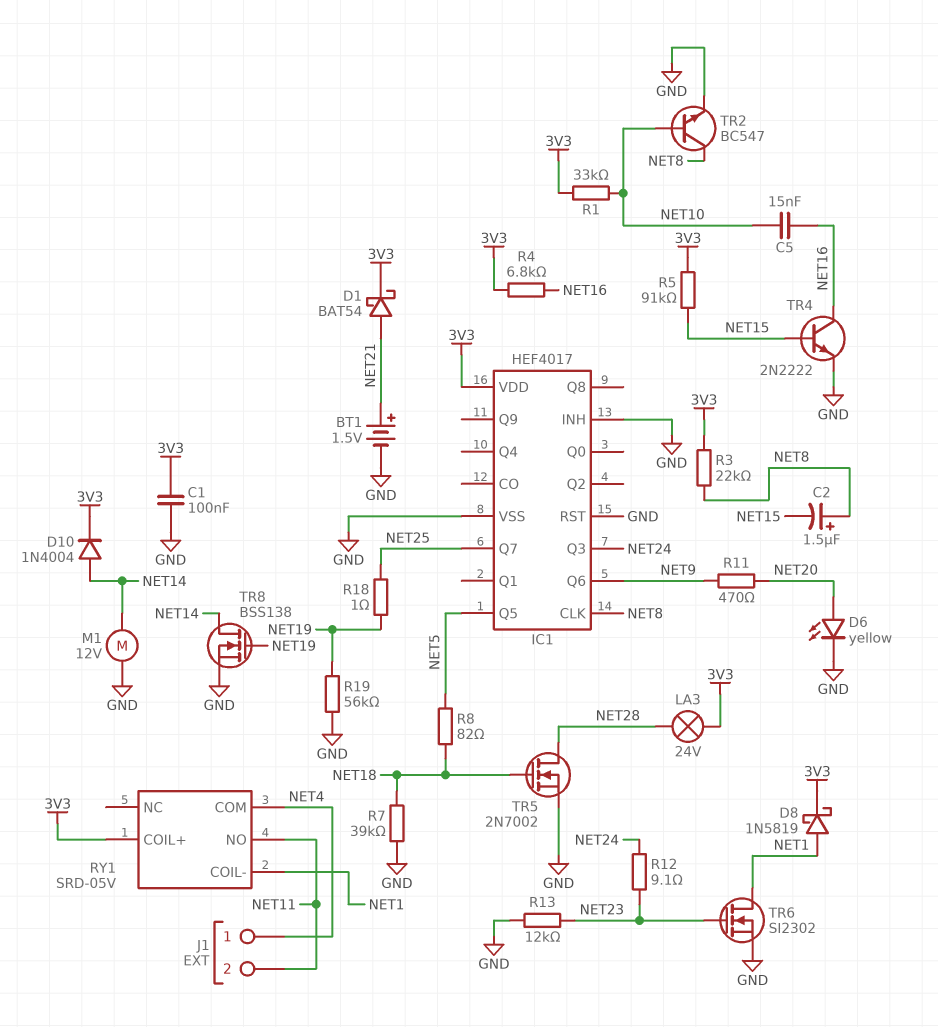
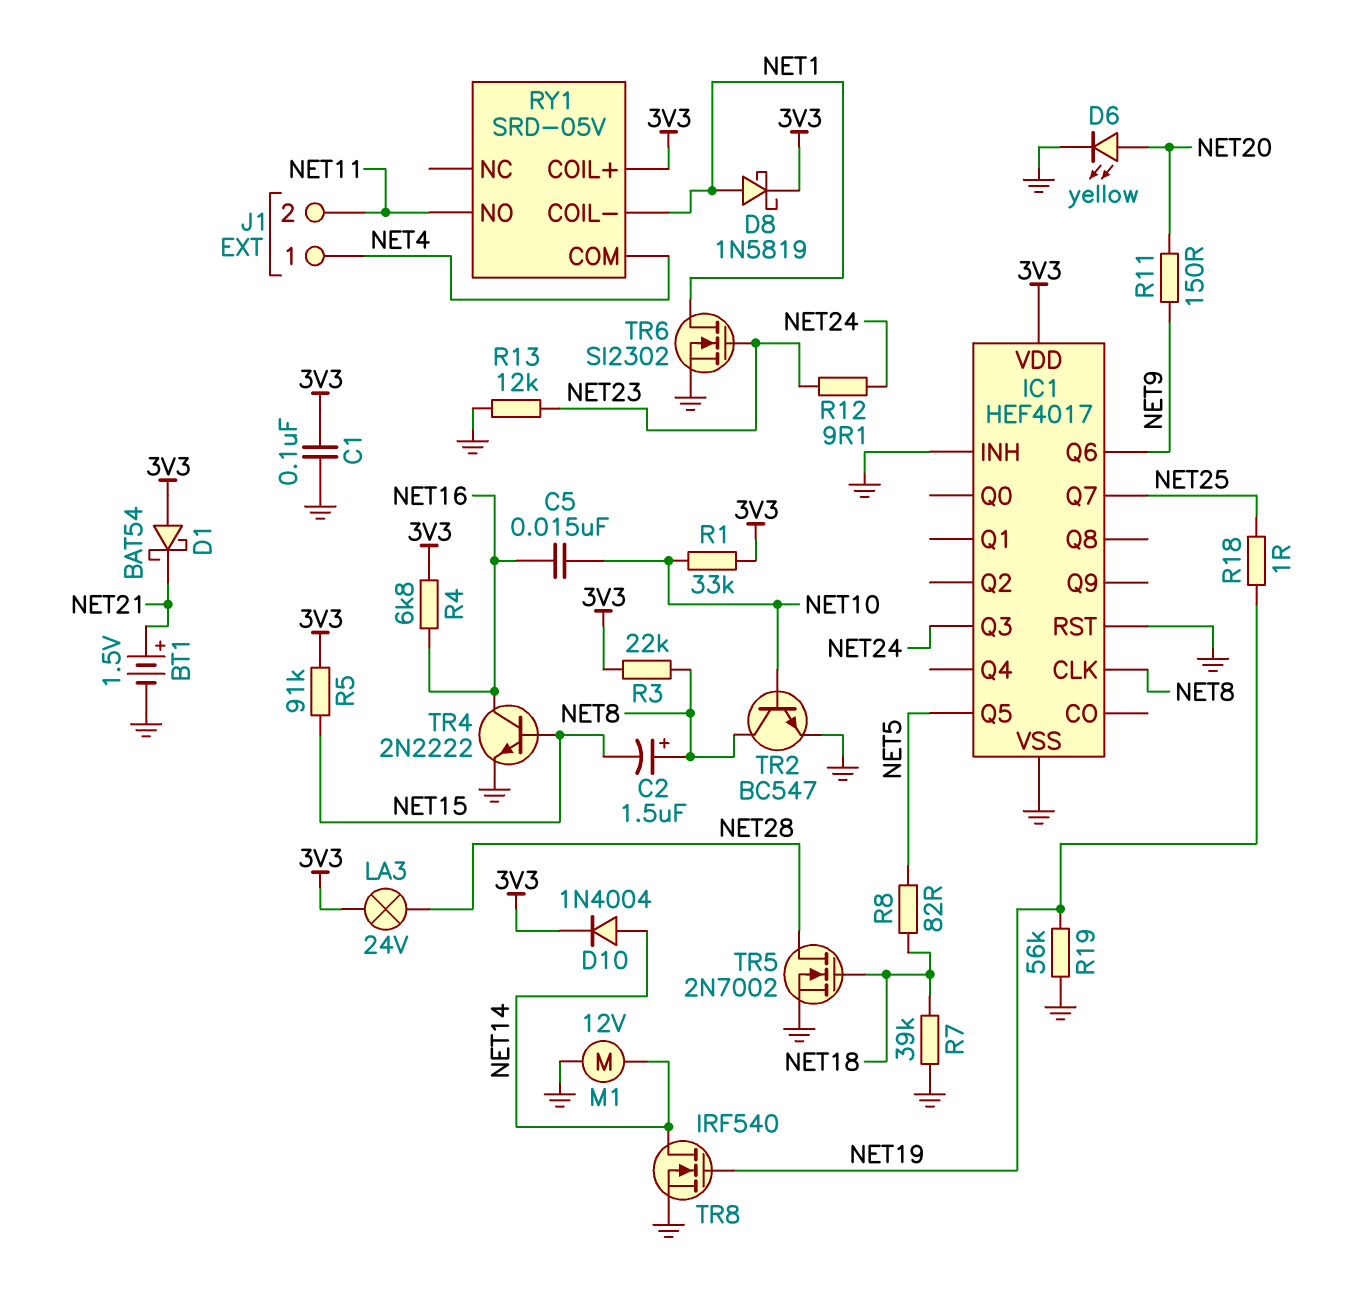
D1: schottky BAT54 (A NET21, K 3V3) -> schottky BAT54 (A 3V3, K NET21)
R11: 470 (NET9, NET20) -> 150 (NET9, NET20)
TR8: NMOS BSS138 (G NET19, D NET14, S GND) -> NMOS IRF540 (G NET19, D NET14, S GND)

